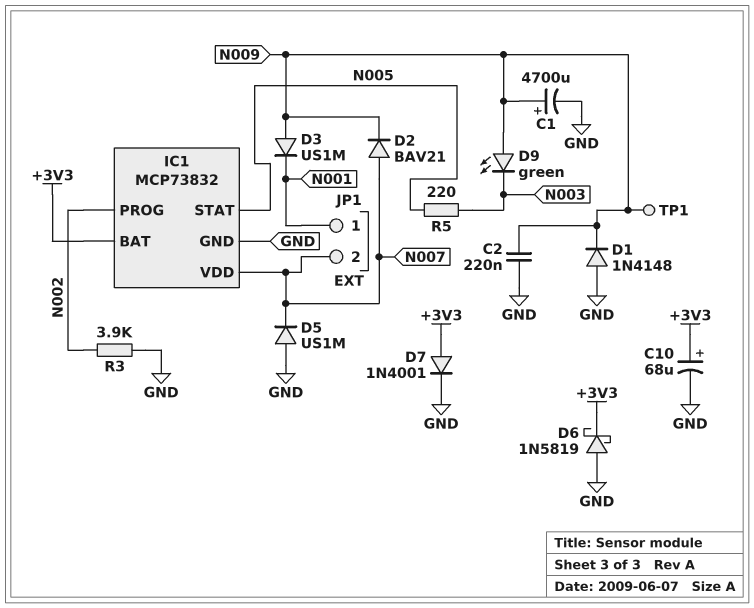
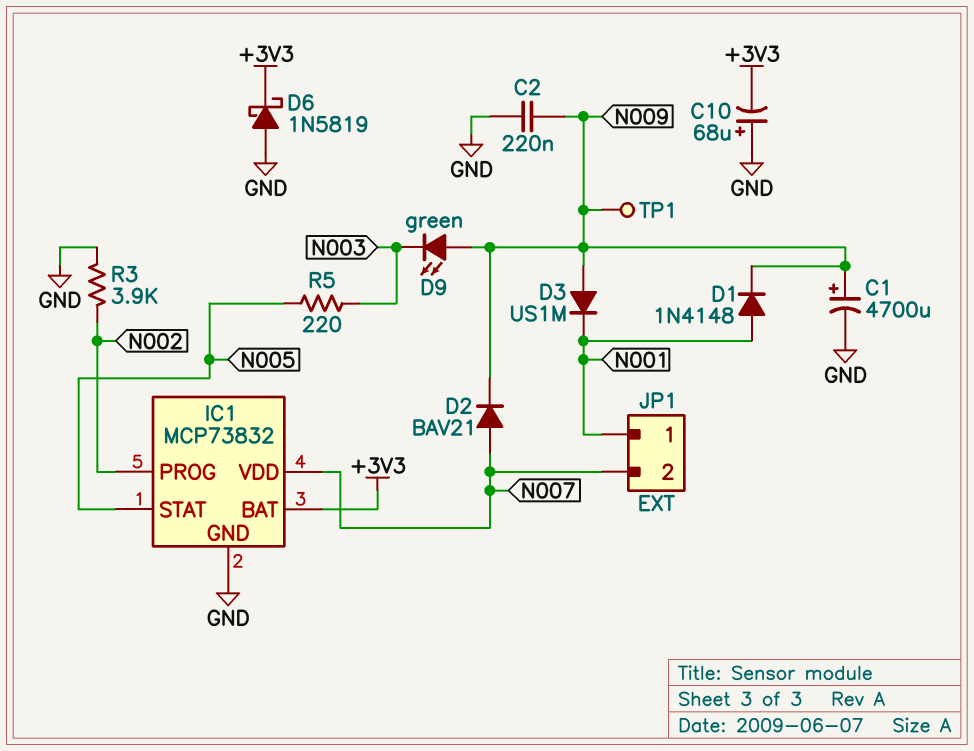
C10: 68uF (plus +3V3, minus GND) -> 68uF (plus GND, minus +3V3)
D1: diode 1N4148 (A GND, K N009) -> diode 1N4148 (A N001, K N009)
D5: diode US1M (A GND, K N007) -> none
D7: diode 1N4001 (A +3V3, K GND) -> none

